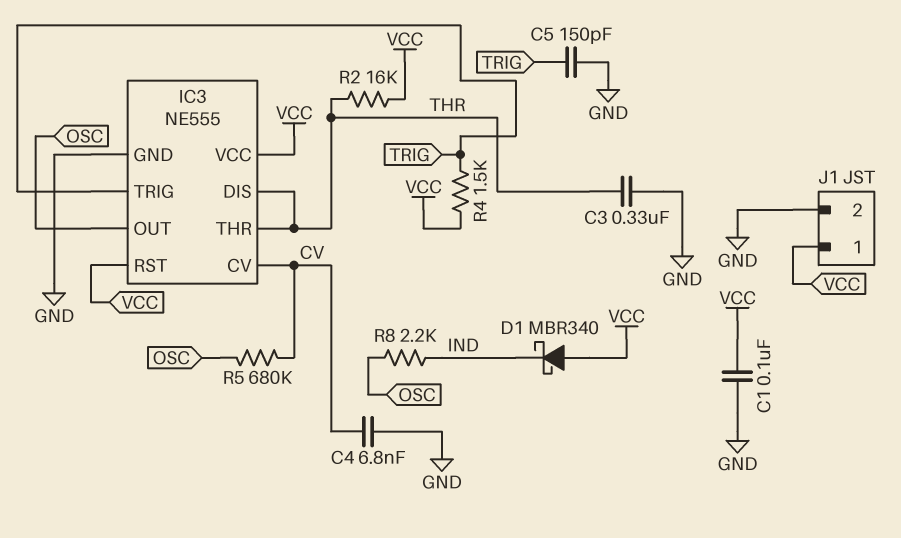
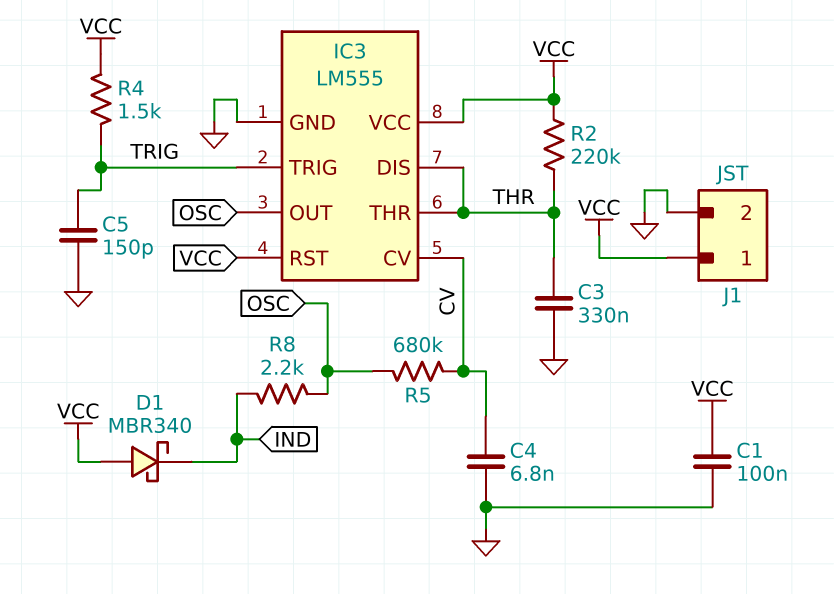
IC3: NE555 -> LM555
R2: 16k (THR, VCC) -> 220k (THR, VCC)

